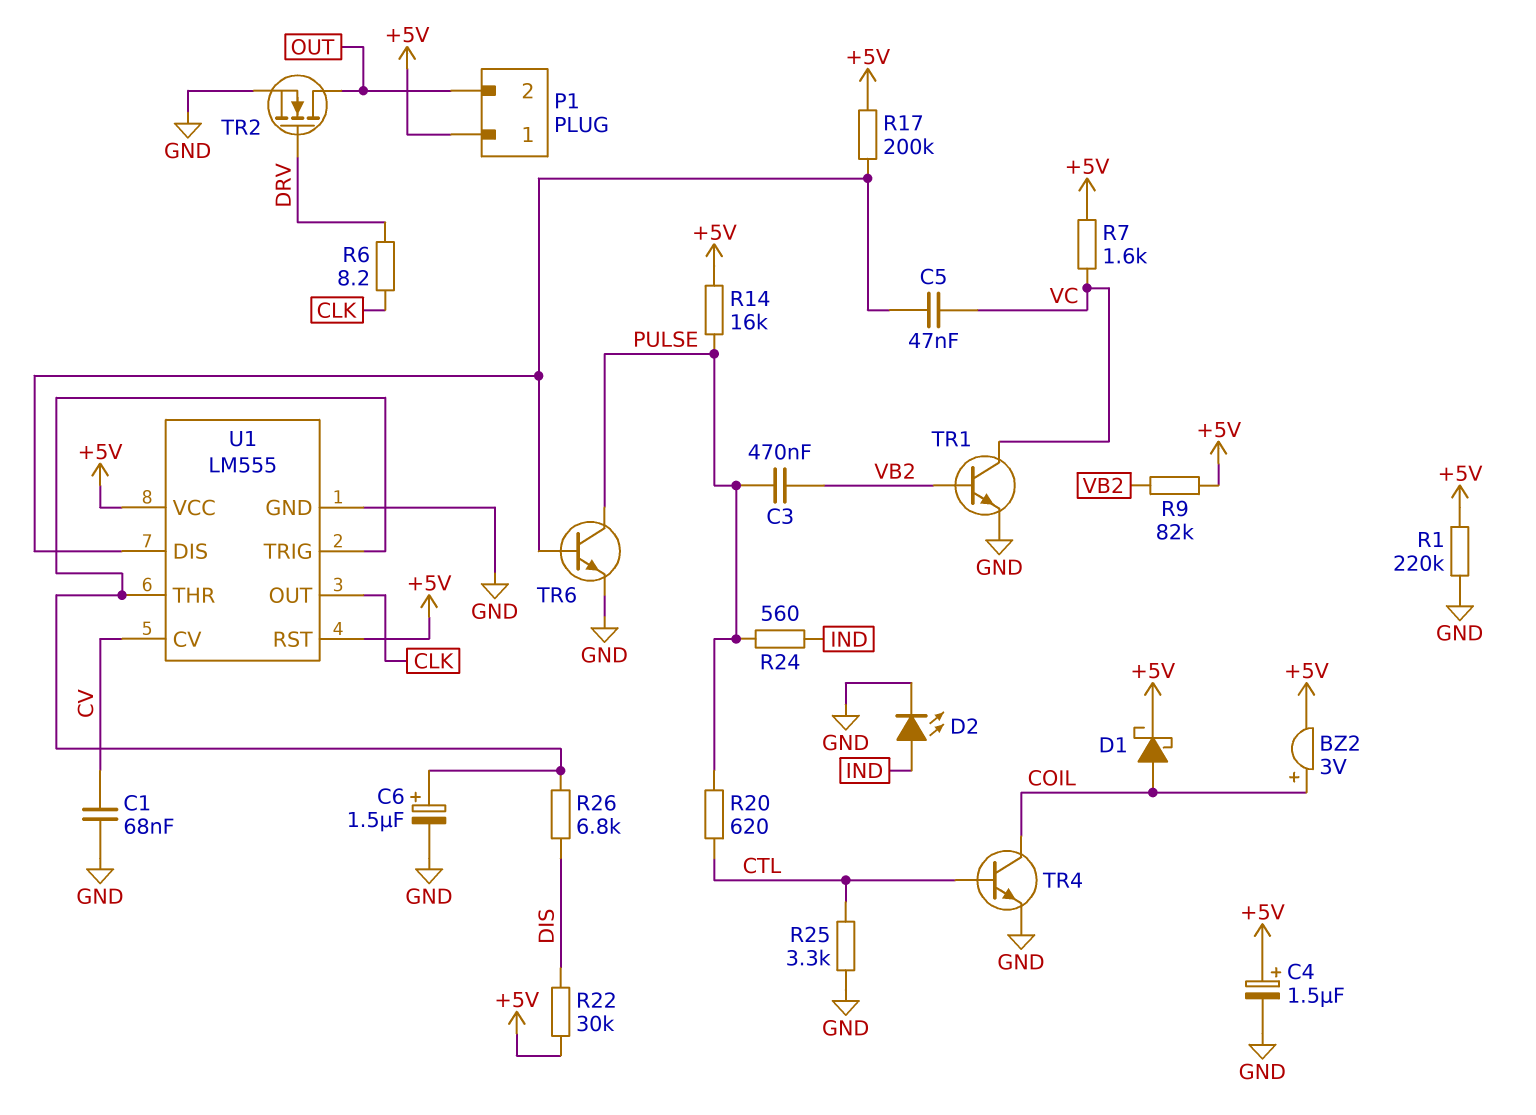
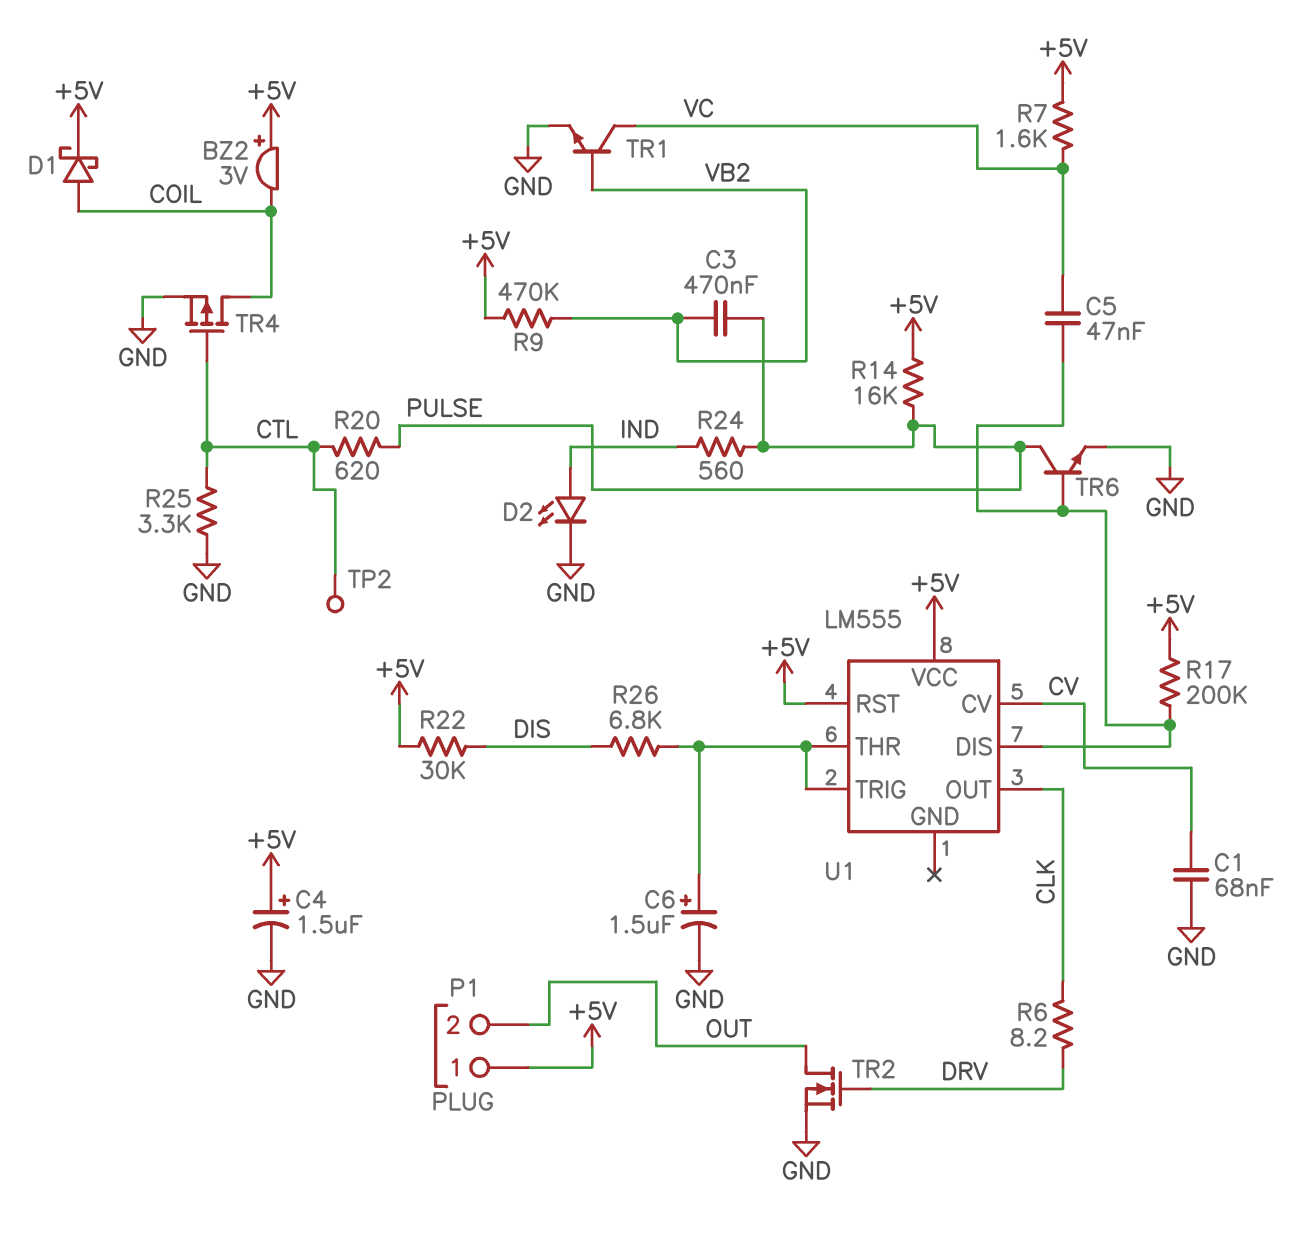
BZ2: buzzer 3V (plus COIL, minus +5V) -> buzzer 3V (plus +5V, minus COIL)
R1: 220k (+5V, GND) -> none
R9: 82k (+5V, VB2) -> 470k (+5V, VB2)
TP2: none -> test point (CTL)
TR4: NPN (B CTL, C COIL, E GND) -> PMOS (G CTL, D COIL, S GND)
U1 pin GND: GND -> none

